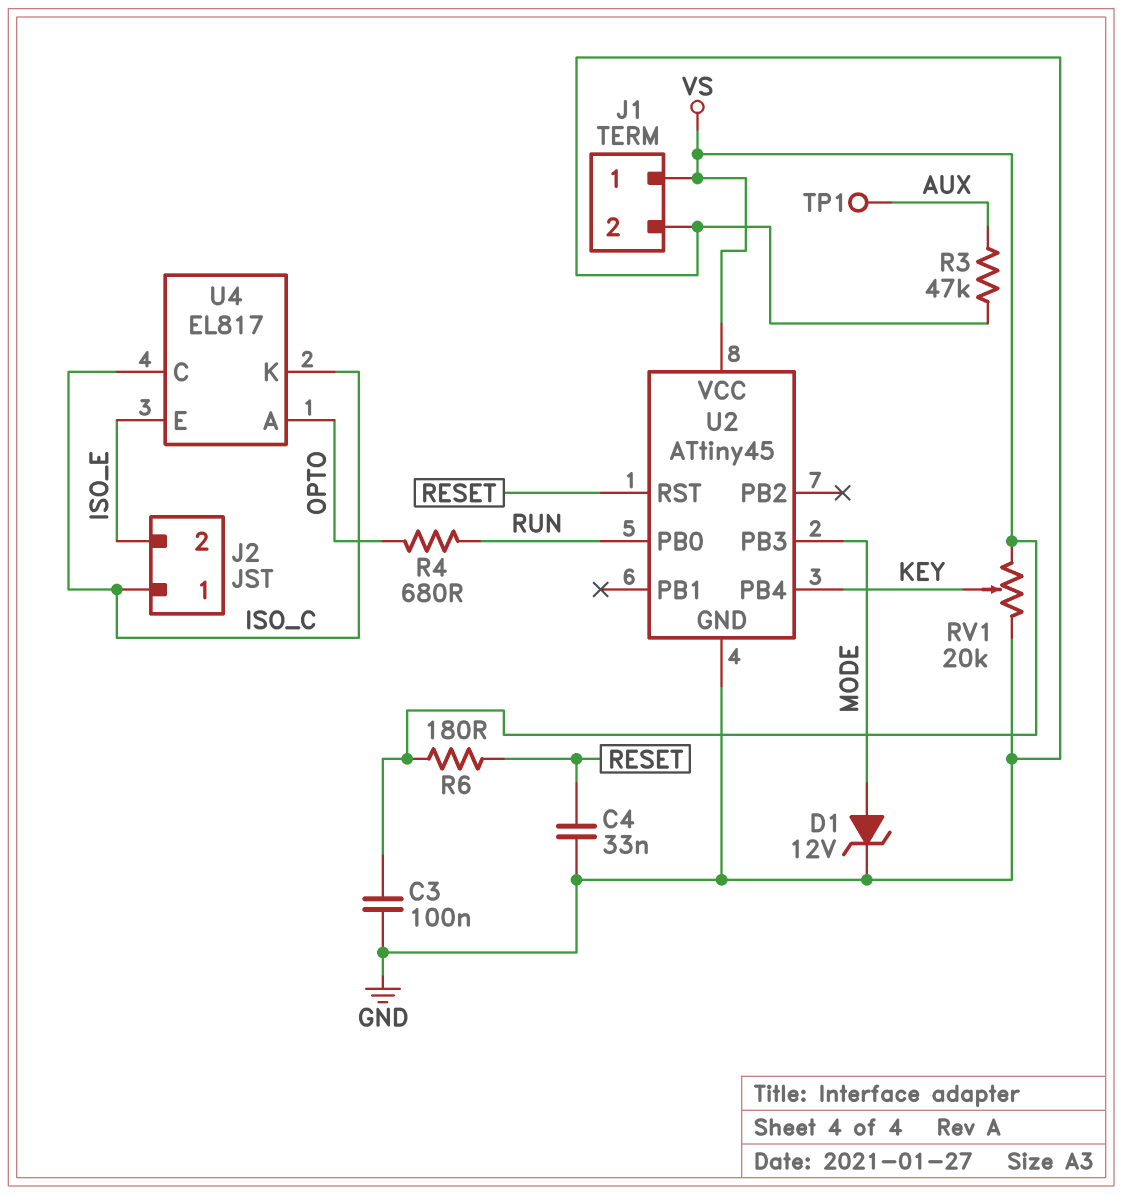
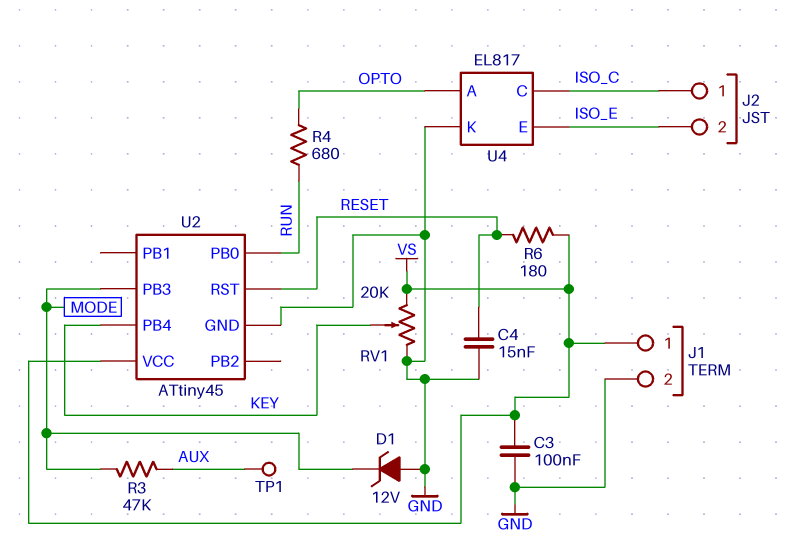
C4: 33nF (GND, RESET) -> 15nF (GND, RESET)
D1: zener 12V (A MODE, K GND) -> zener 12V (A GND, K MODE)
R3: 47k (AUX, GND) -> 47k (AUX, MODE)
U4 pin K: ISO_C -> GND

